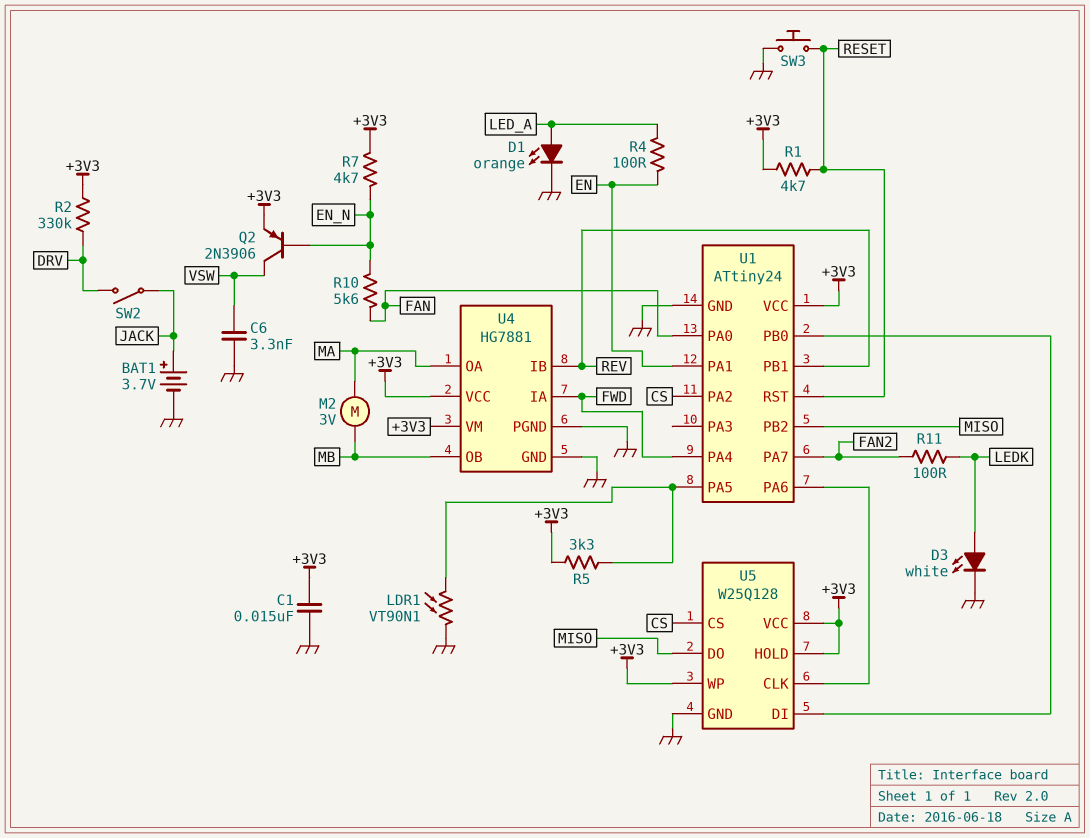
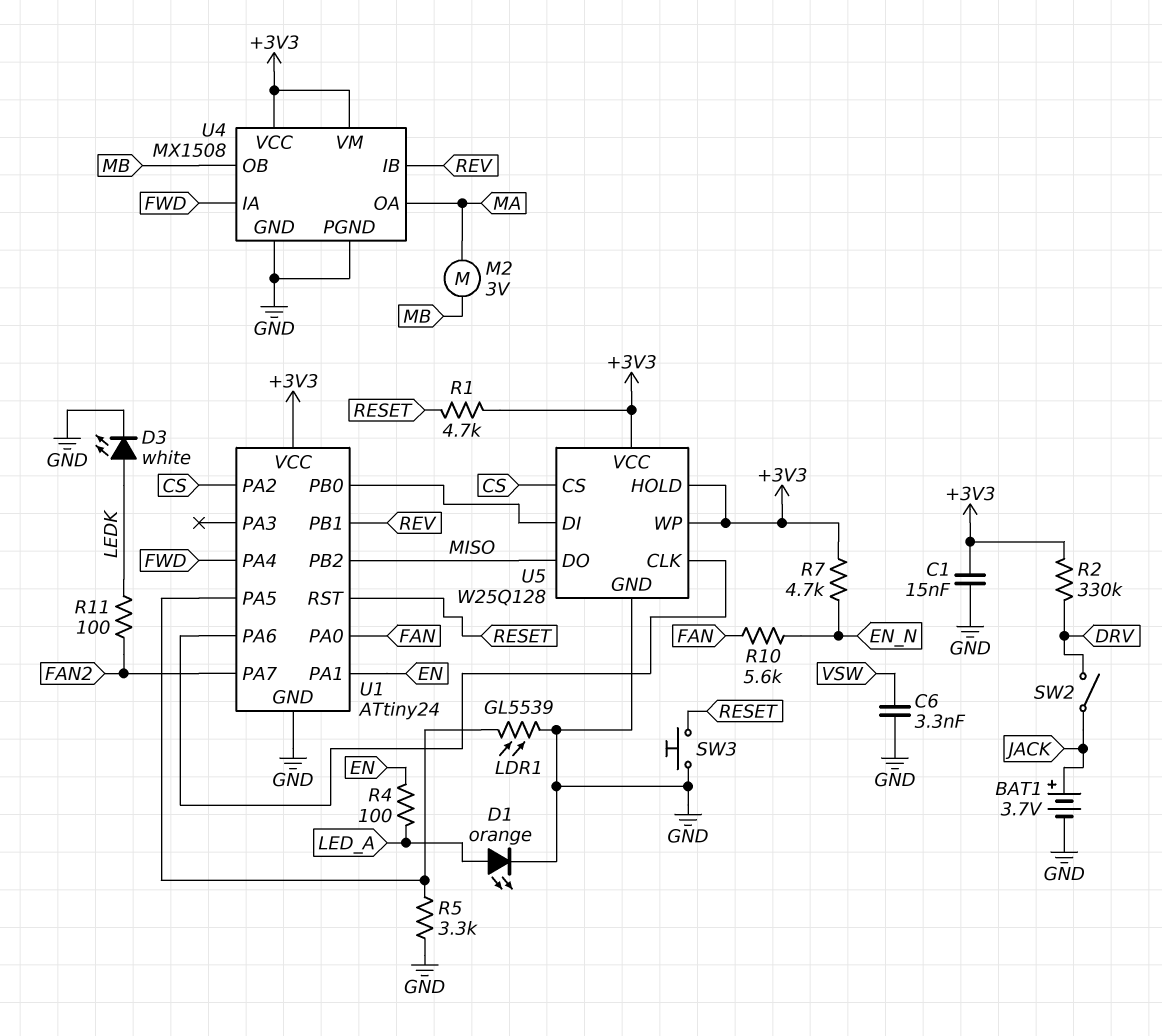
LDR1: VT90N1 (GND, U1/PA5) -> GL5539 (GND, U1/PA5)
Q2: PNP 2N3906 (B EN_N, C VSW, E +3V3) -> none
R5: 3.3k (+3V3, U1/PA5) -> 3.3k (GND, U1/PA5)
U4: HG7881 -> MX1508

